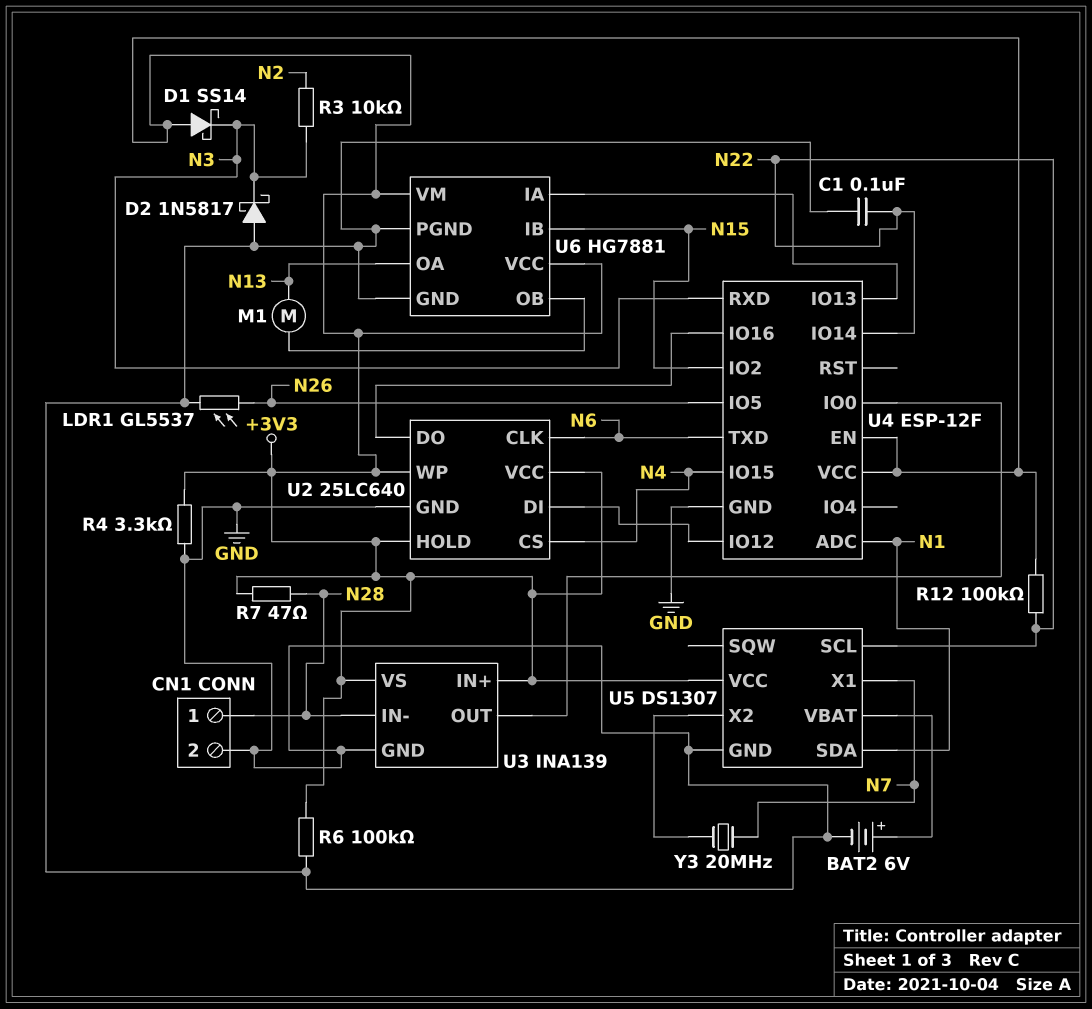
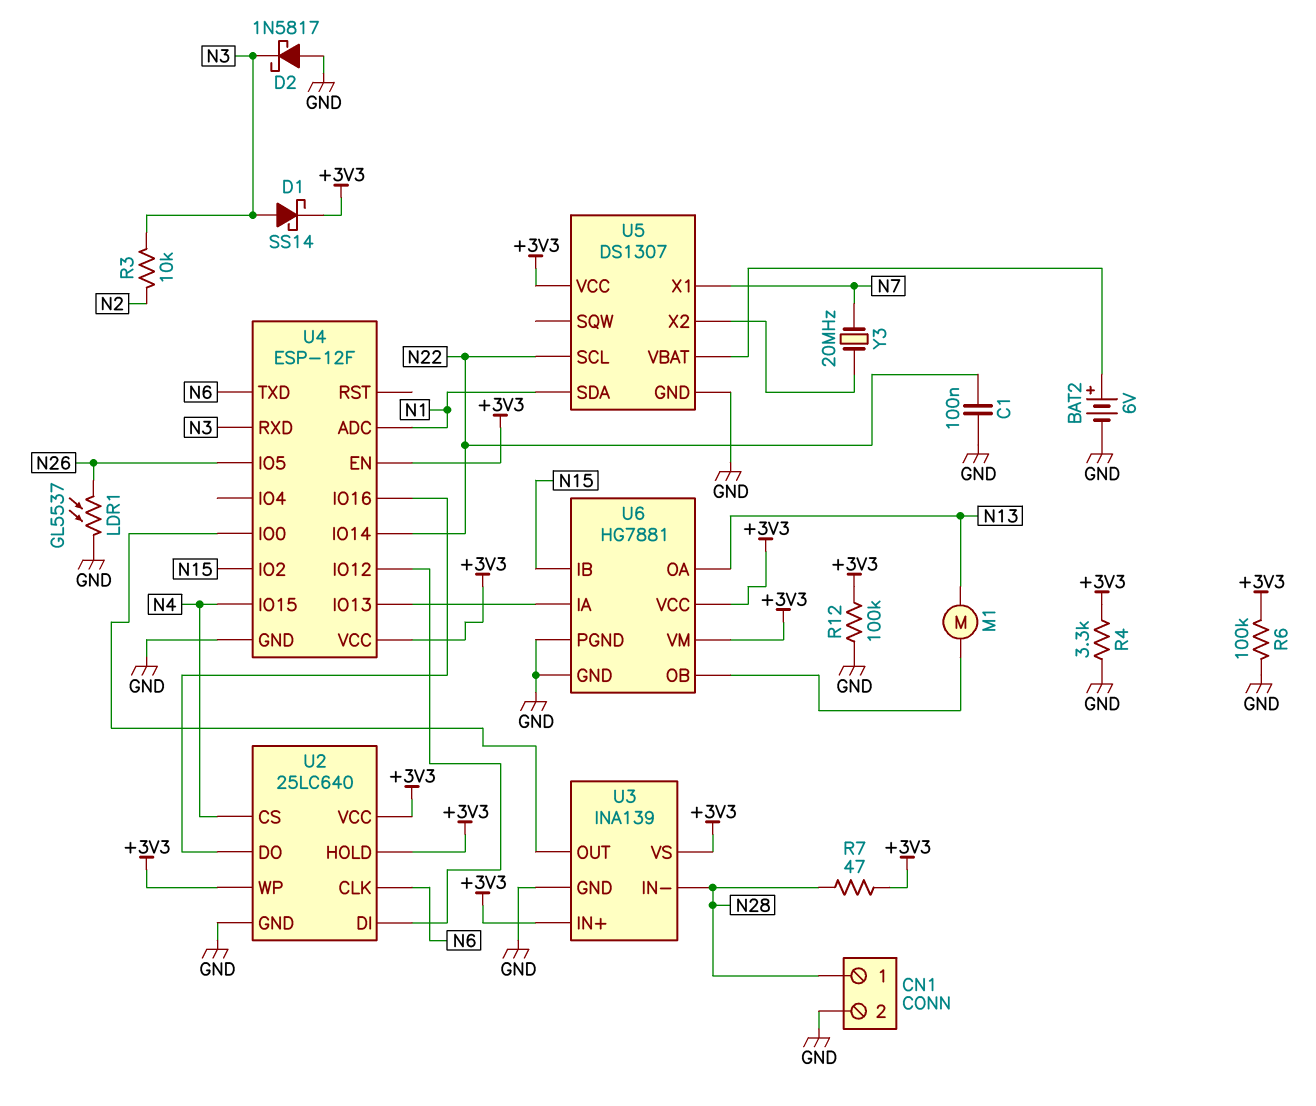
D1: schottky SS14 (A +3V3, K N3) -> schottky SS14 (A N3, K +3V3)
R12: 100k (+3V3, N22) -> 100k (+3V3, GND)

